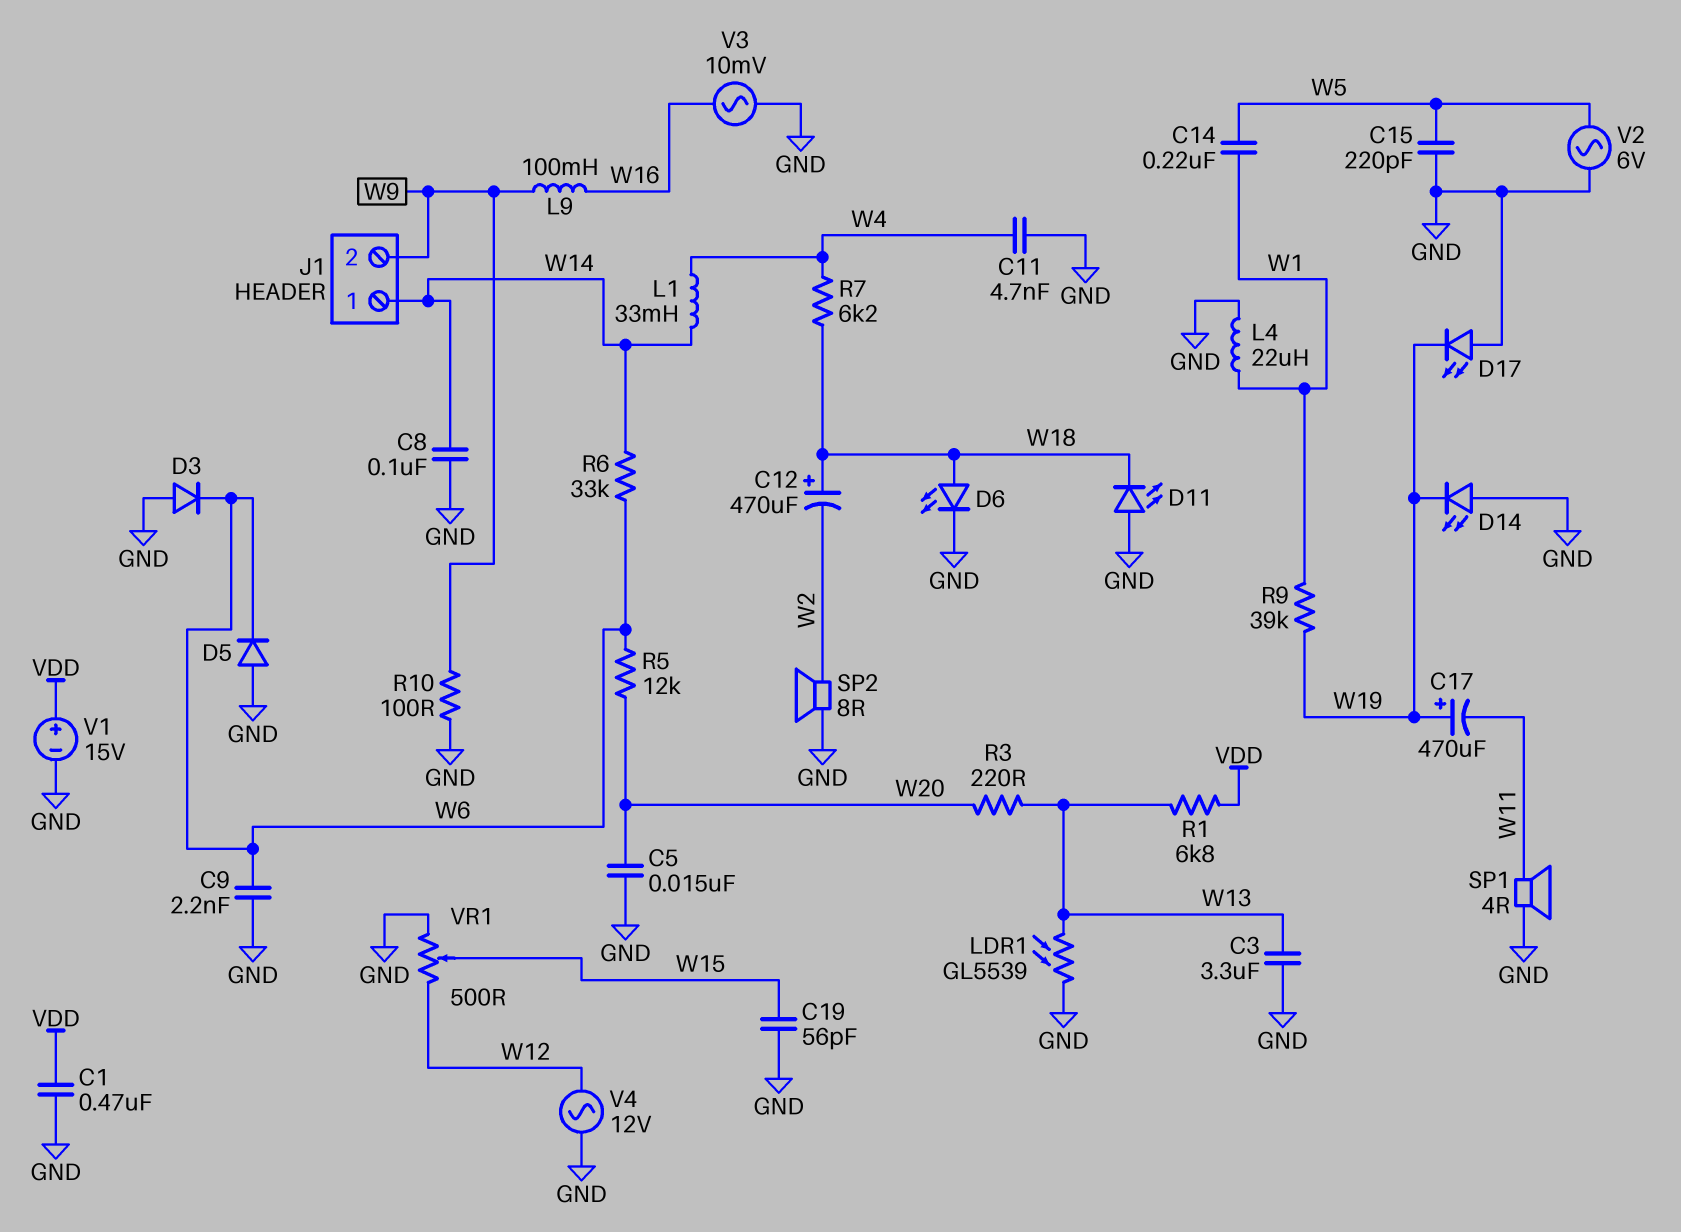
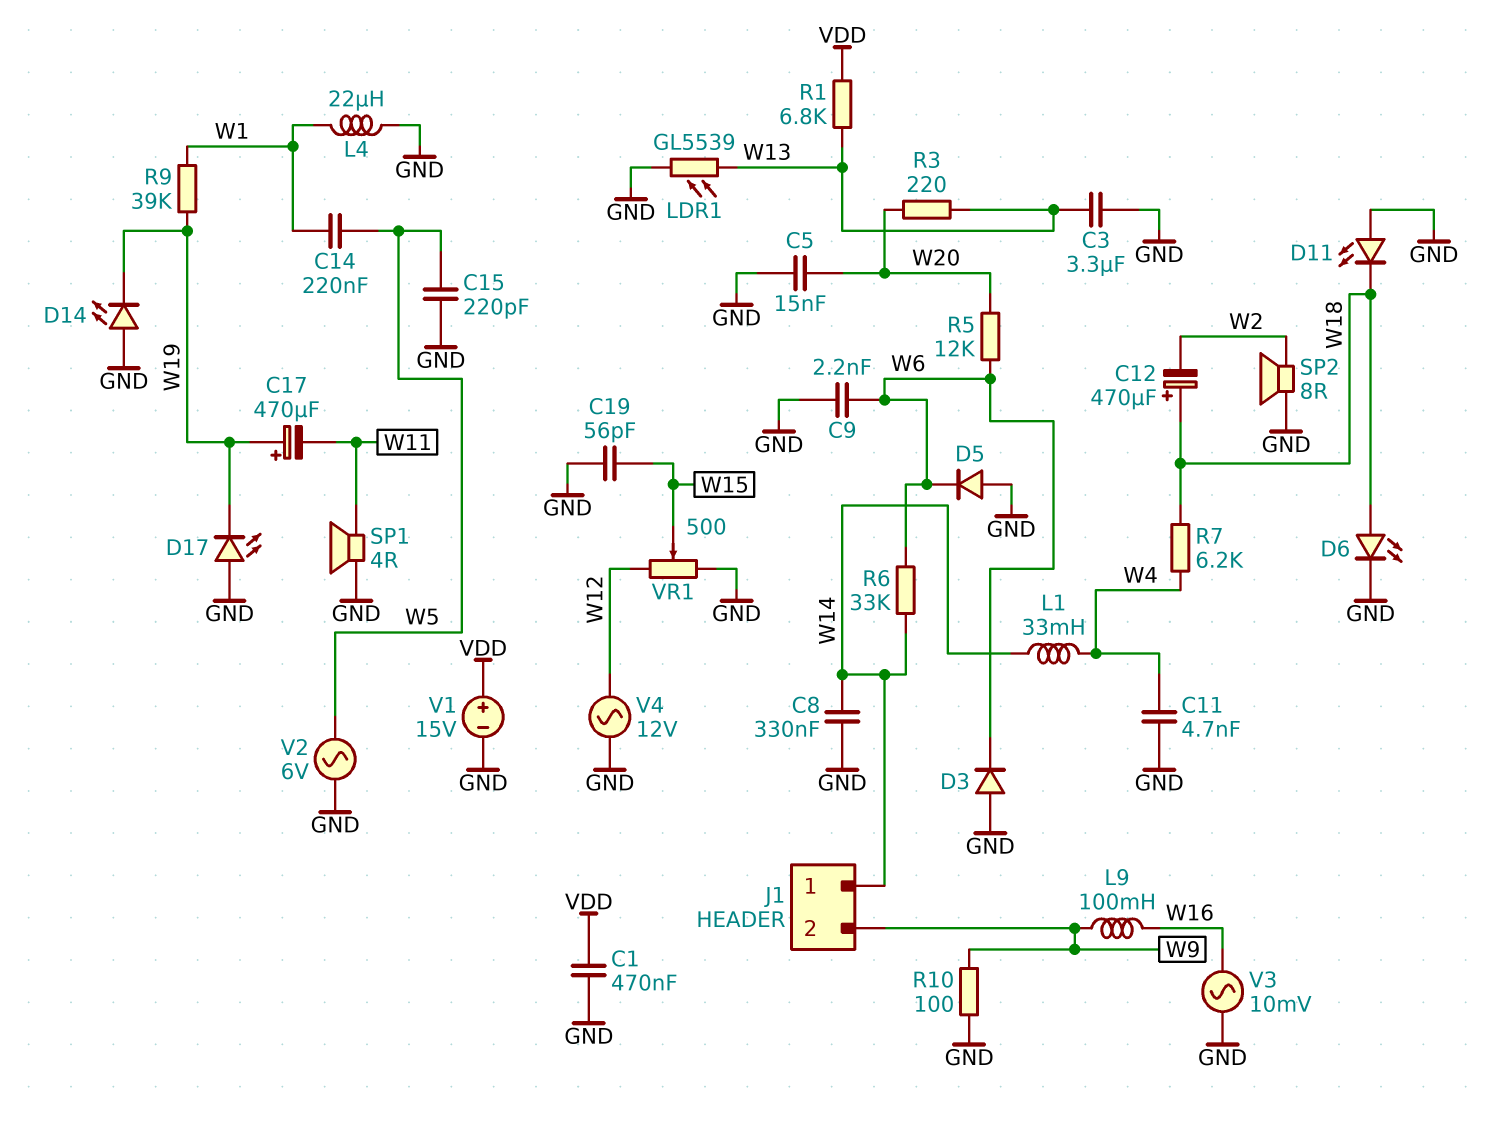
C8: 100nF (GND, W14) -> 330nF (GND, W14)

